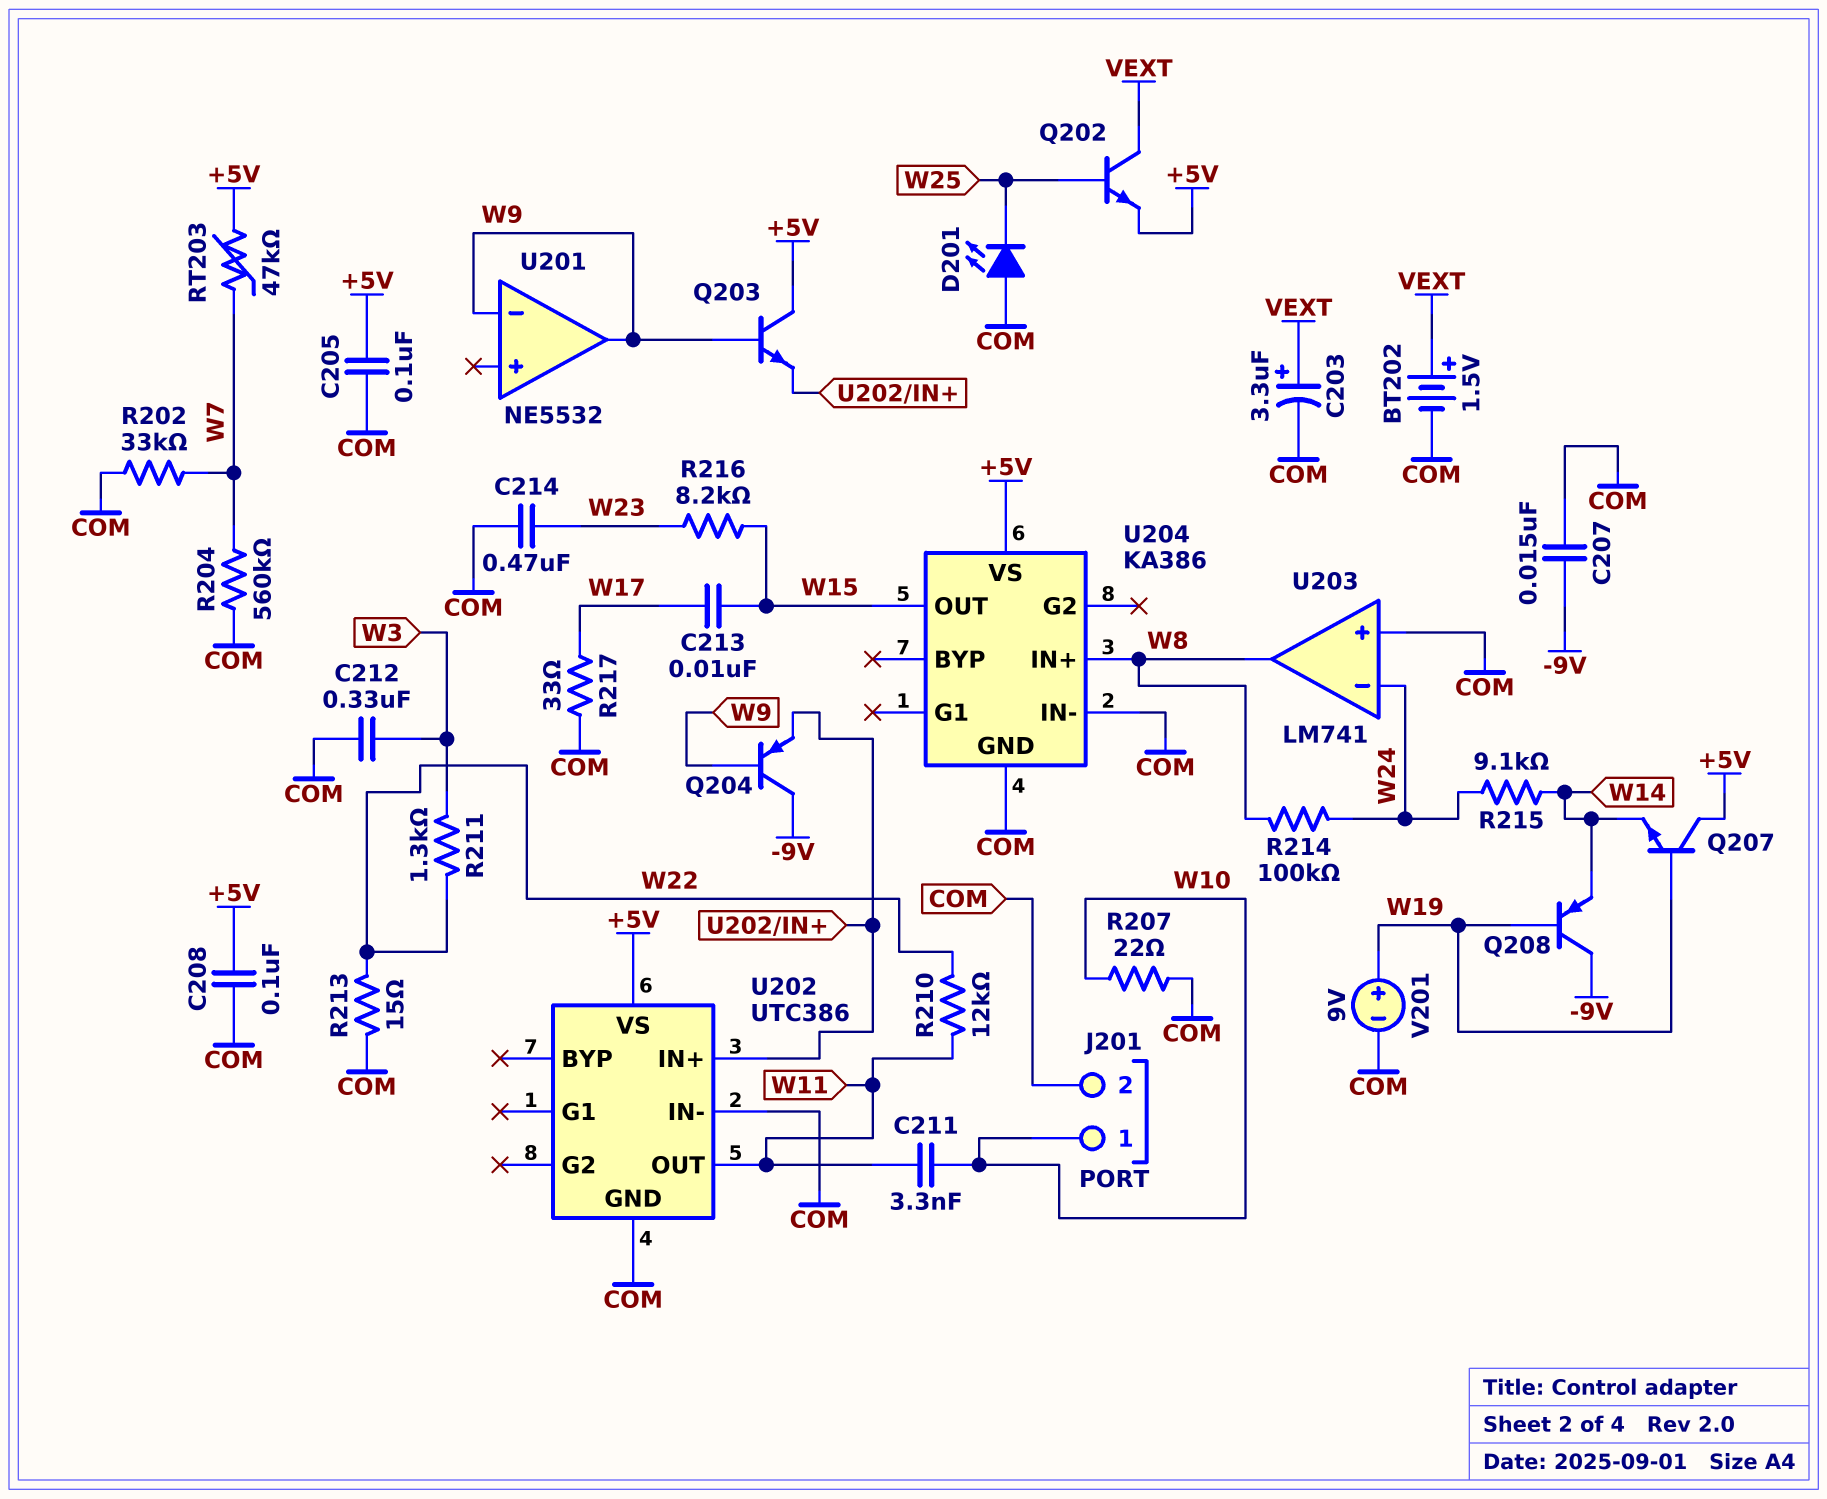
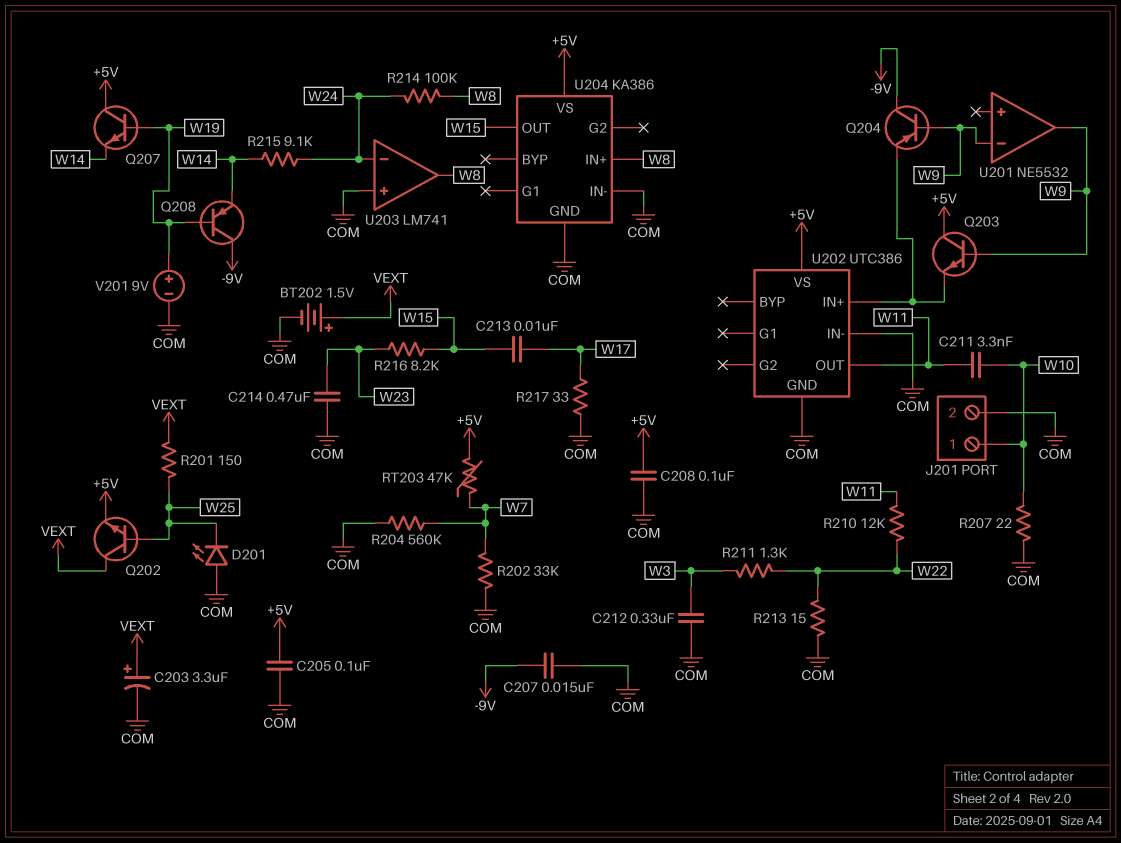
R201: none -> 150 (VEXT, W25)

